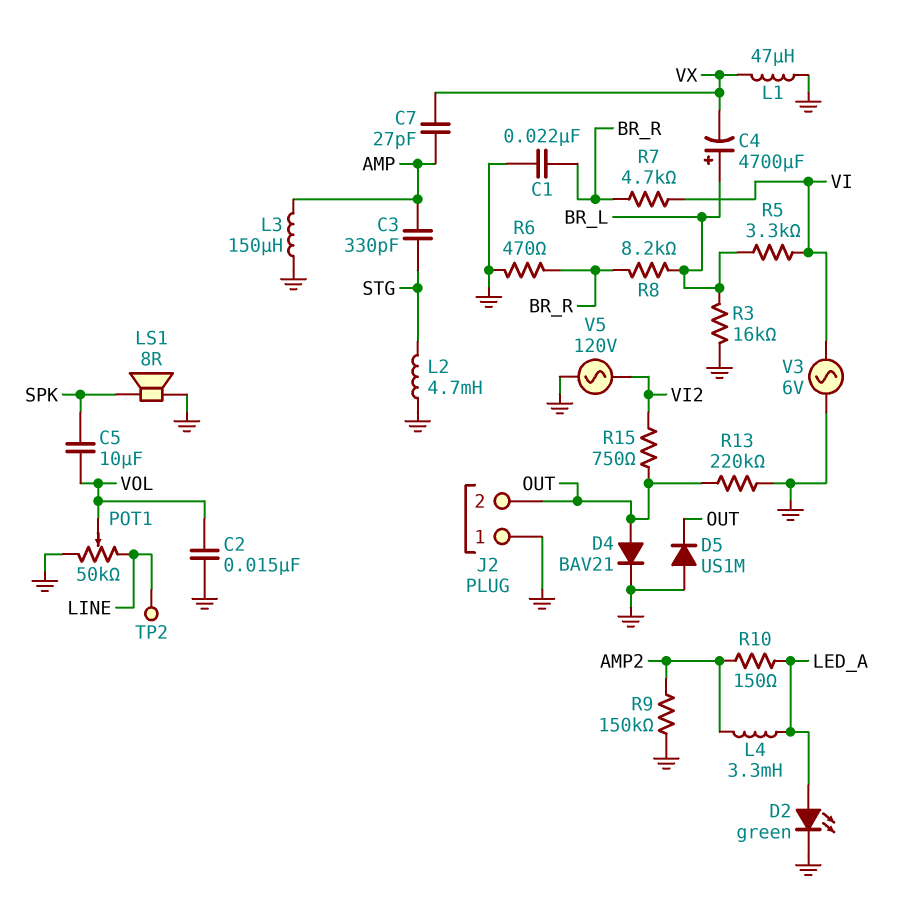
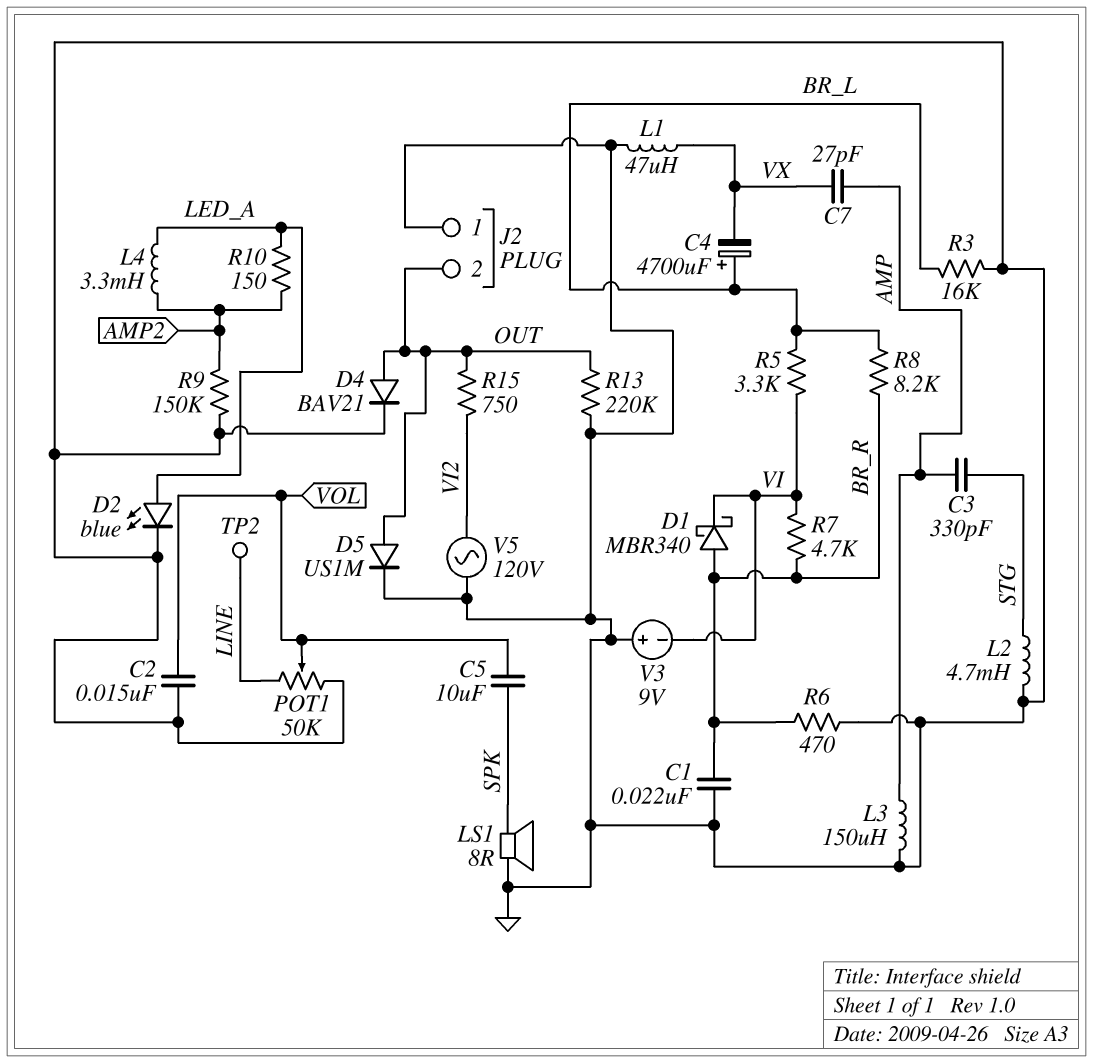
D1: none -> schottky MBR340 (A BR_R, K VI)
D2: LED green (A LED_A, K GND) -> LED blue (A LED_A, K GND)
D5: diode US1M (A GND, K OUT) -> diode US1M (A OUT, K GND)
V3: AC 6V (GND, VI) -> 9V (plus GND, minus VI)

